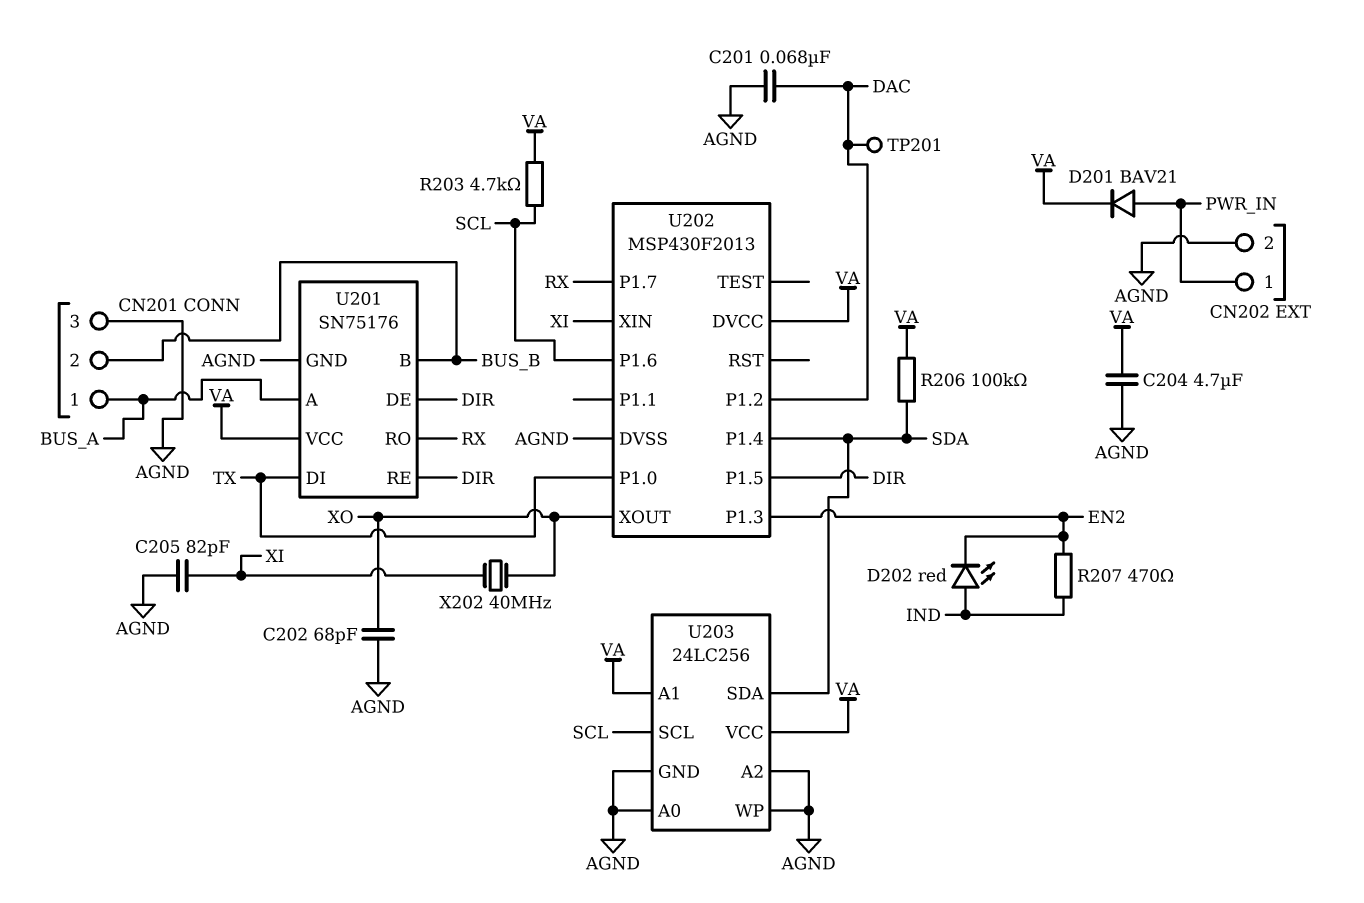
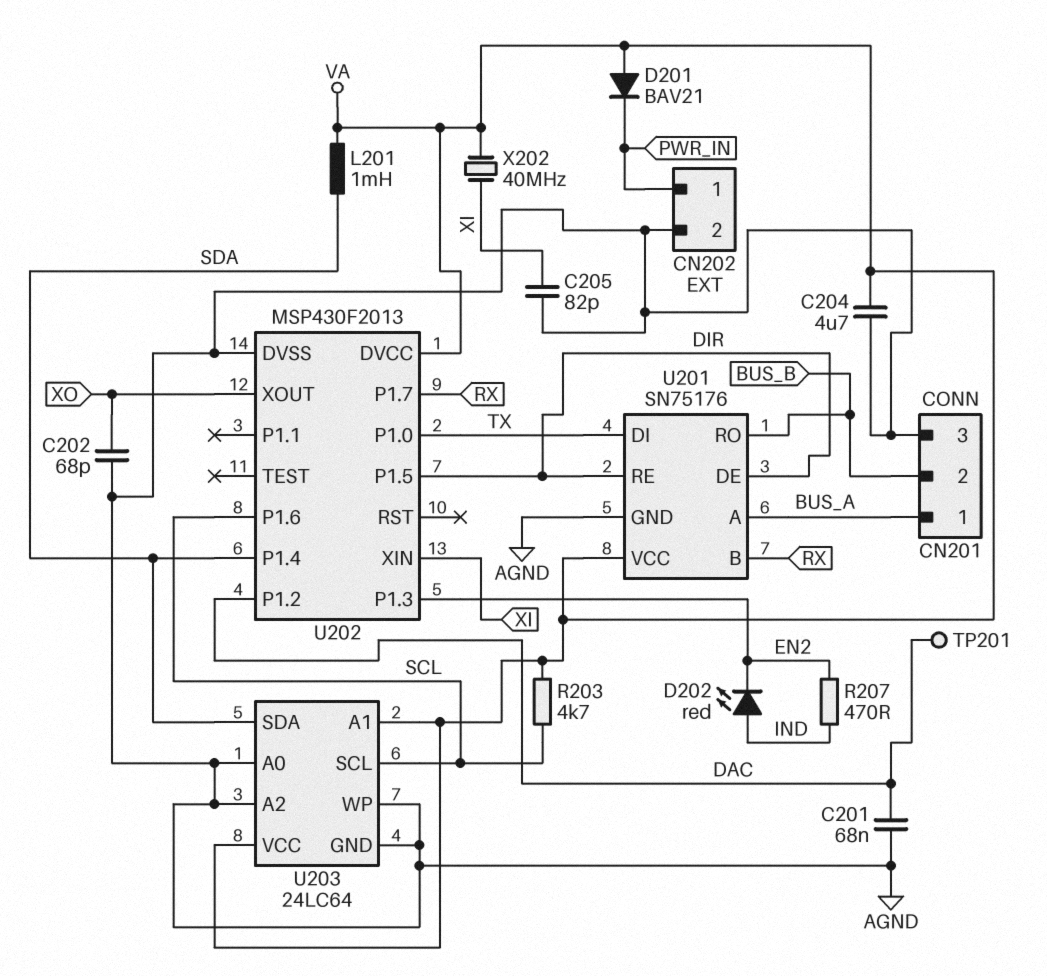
D201: diode BAV21 (A PWR_IN, K VA) -> diode BAV21 (A VA, K PWR_IN)
L201: none -> 1mH (SDA, VA)
R206: 100k (SDA, VA) -> none
U201 pin B: BUS_B -> RX
U201 pin RO: RX -> BUS_B
U203: 24LC256 -> 24LC64
X202: 40MHz (XI, XO) -> 40MHz (VA, XI)

